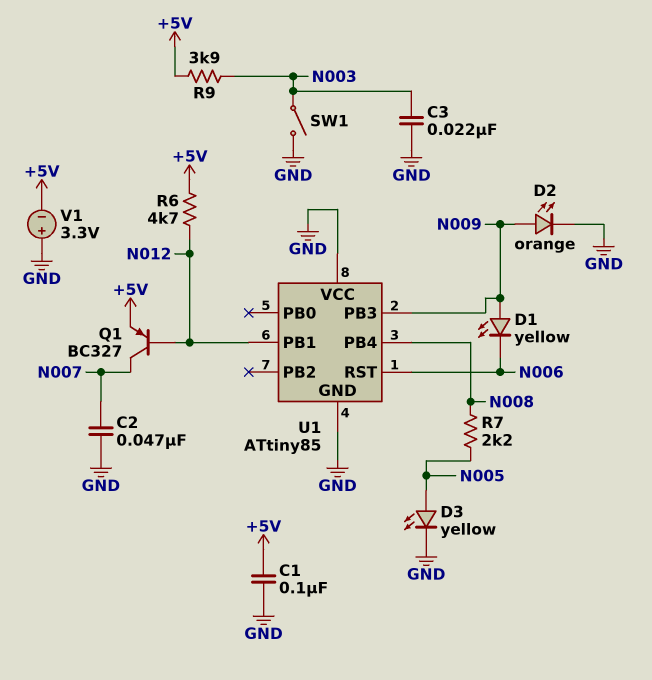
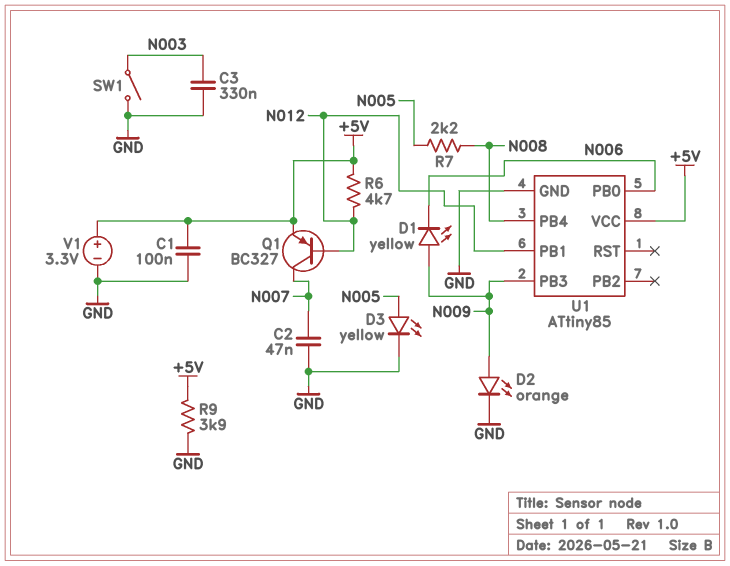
C3: 22nF (GND, N003) -> 330nF (GND, N003)
R9: 3.9k (+5V, N003) -> 3.9k (+5V, GND)
U1 pin PB0: none -> N006
U1 pin RST: N006 -> none
U1 pin VCC: GND -> +5V
V1: 3.3V (plus GND, minus +5V) -> 3.3V (plus +5V, minus GND)

